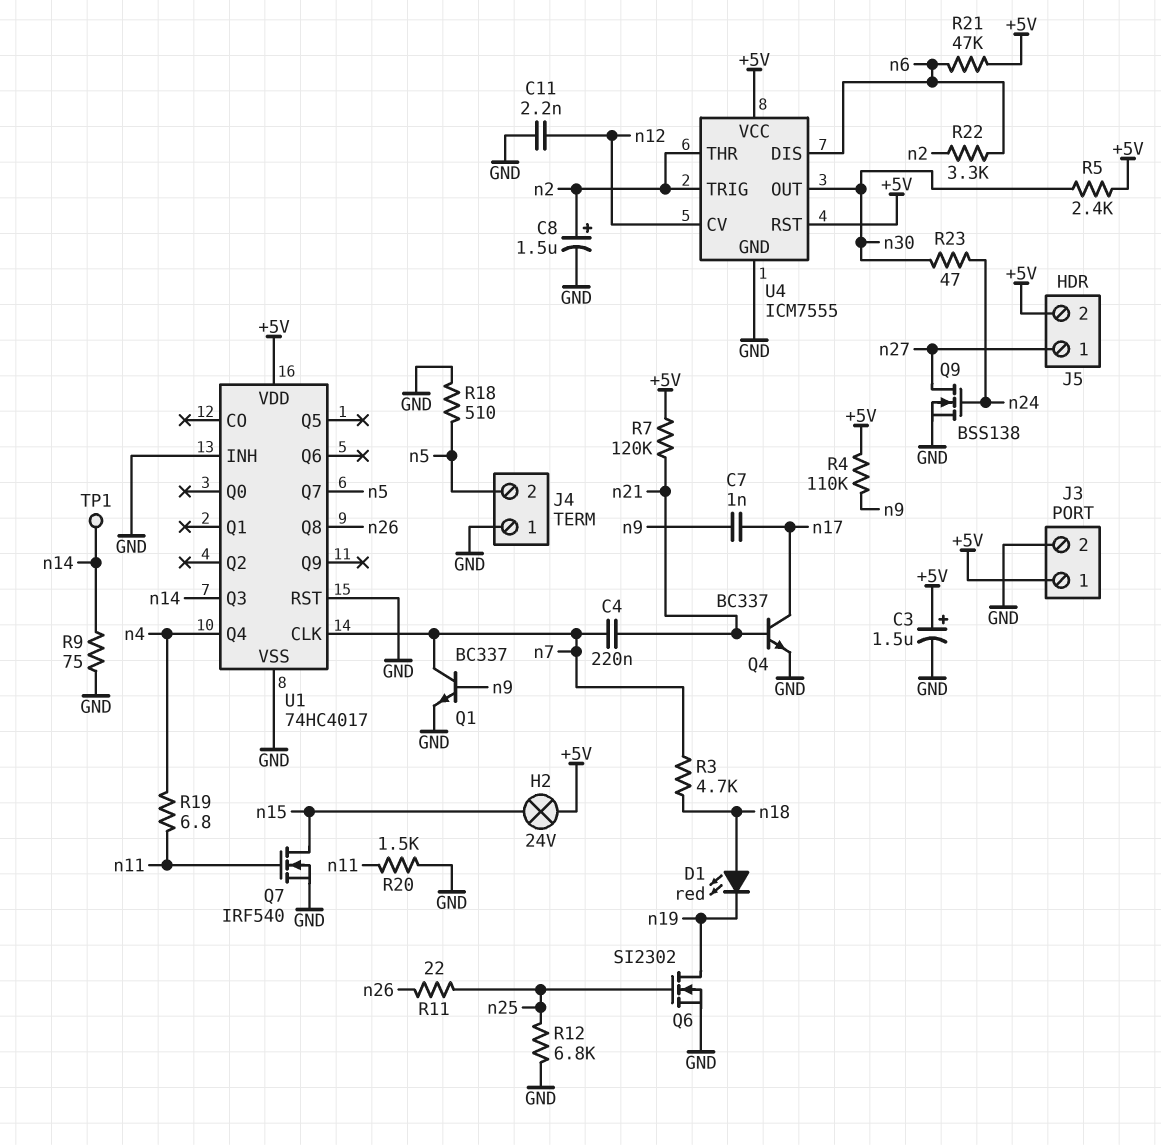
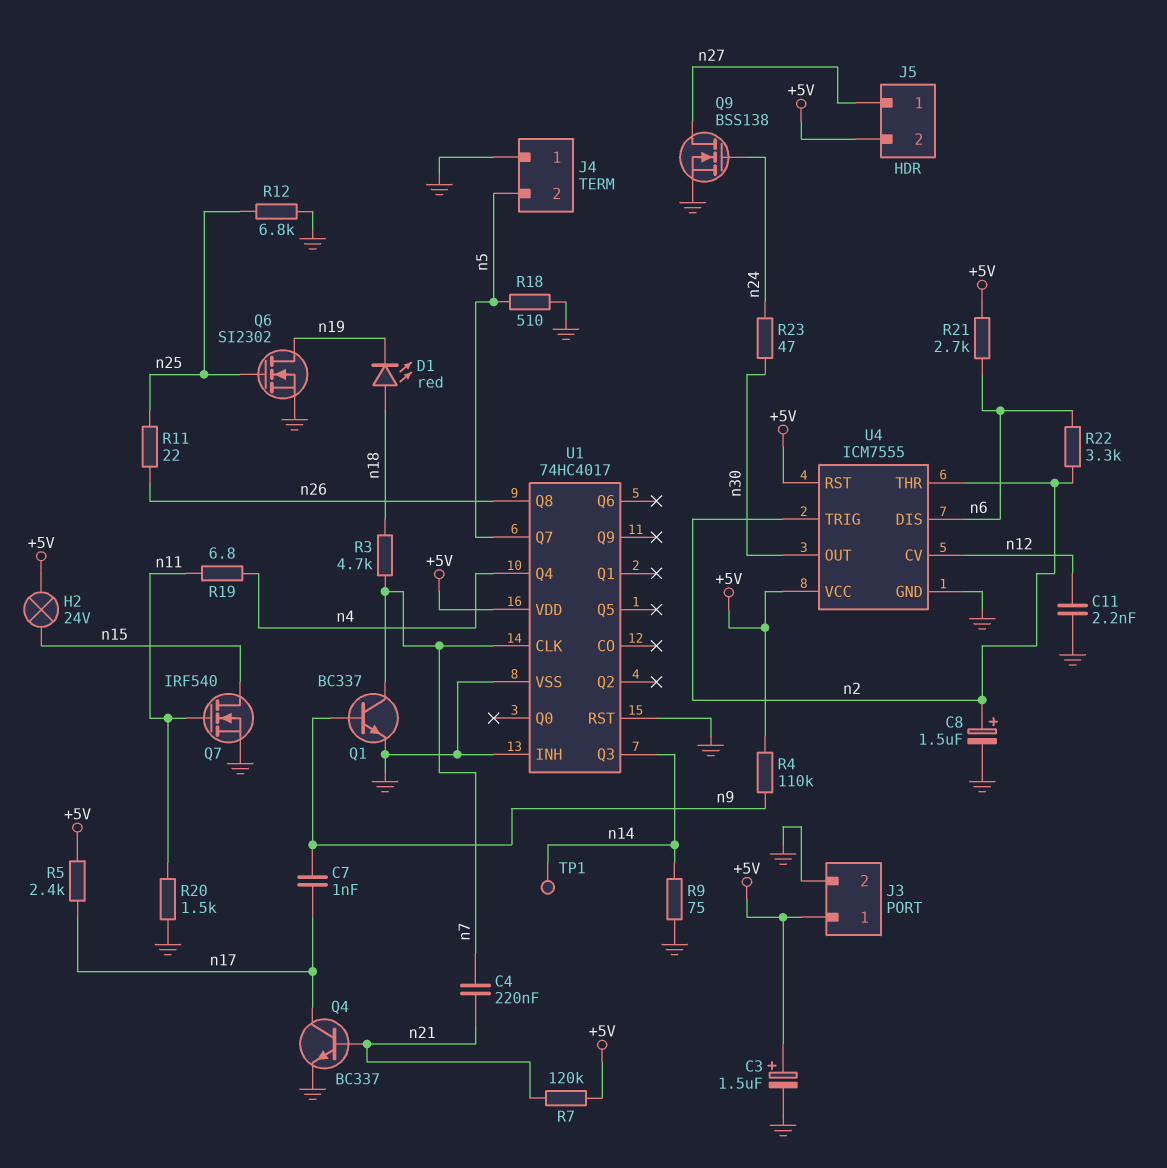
R5: 2.4k (+5V, n30) -> 2.4k (+5V, n17)
R21: 47k (+5V, n6) -> 2.7k (+5V, n6)

